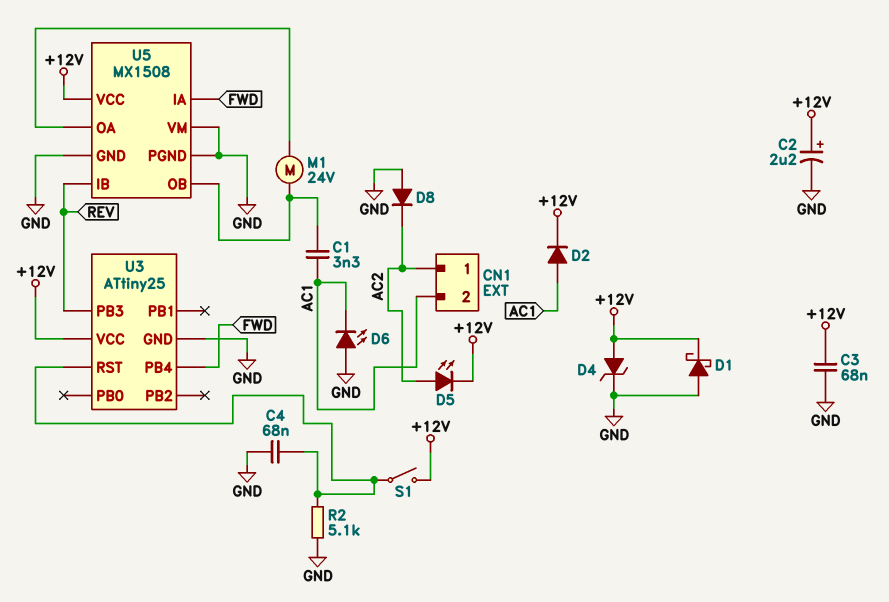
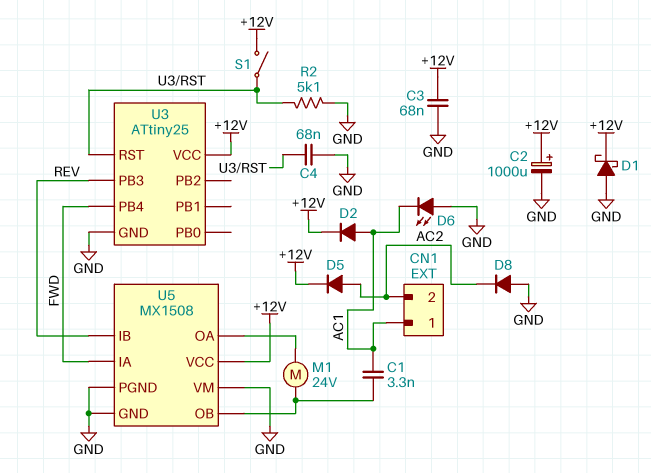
C2: 2.2uF (plus +12V, minus GND) -> 1000uF (plus +12V, minus GND)
CN1 pin 1: AC2 -> AC1
CN1 pin 2: AC1 -> AC2
D4: zener (A +12V, K GND) -> none
D5: LED (A AC2, K +12V) -> diode (A AC2, K +12V)

